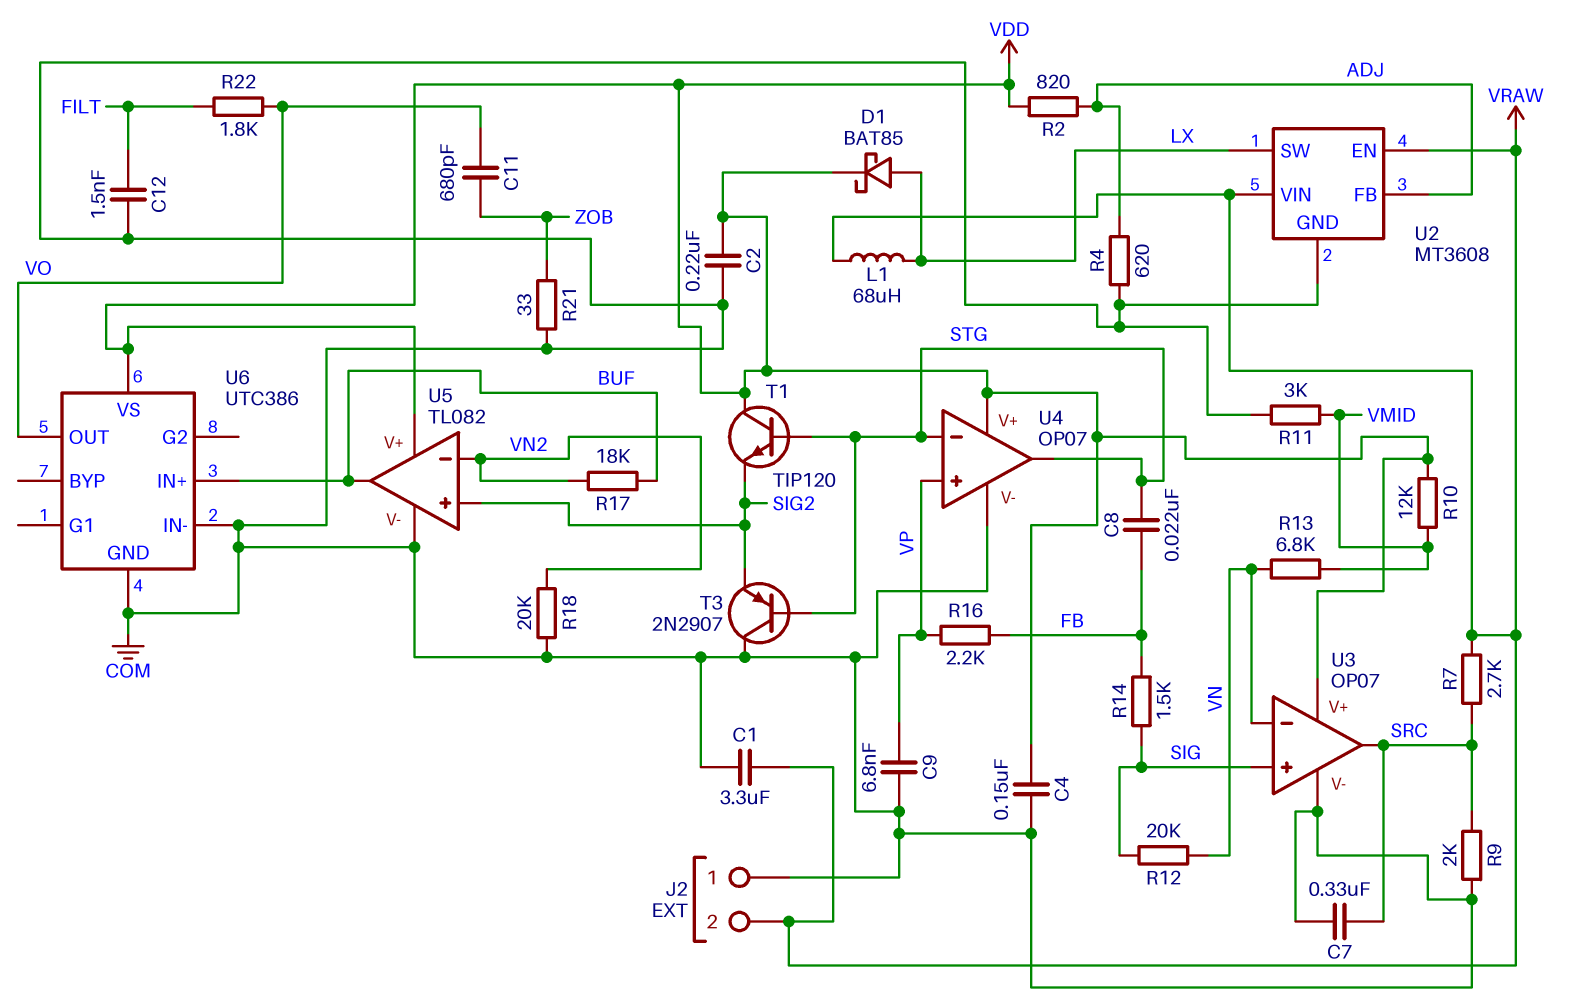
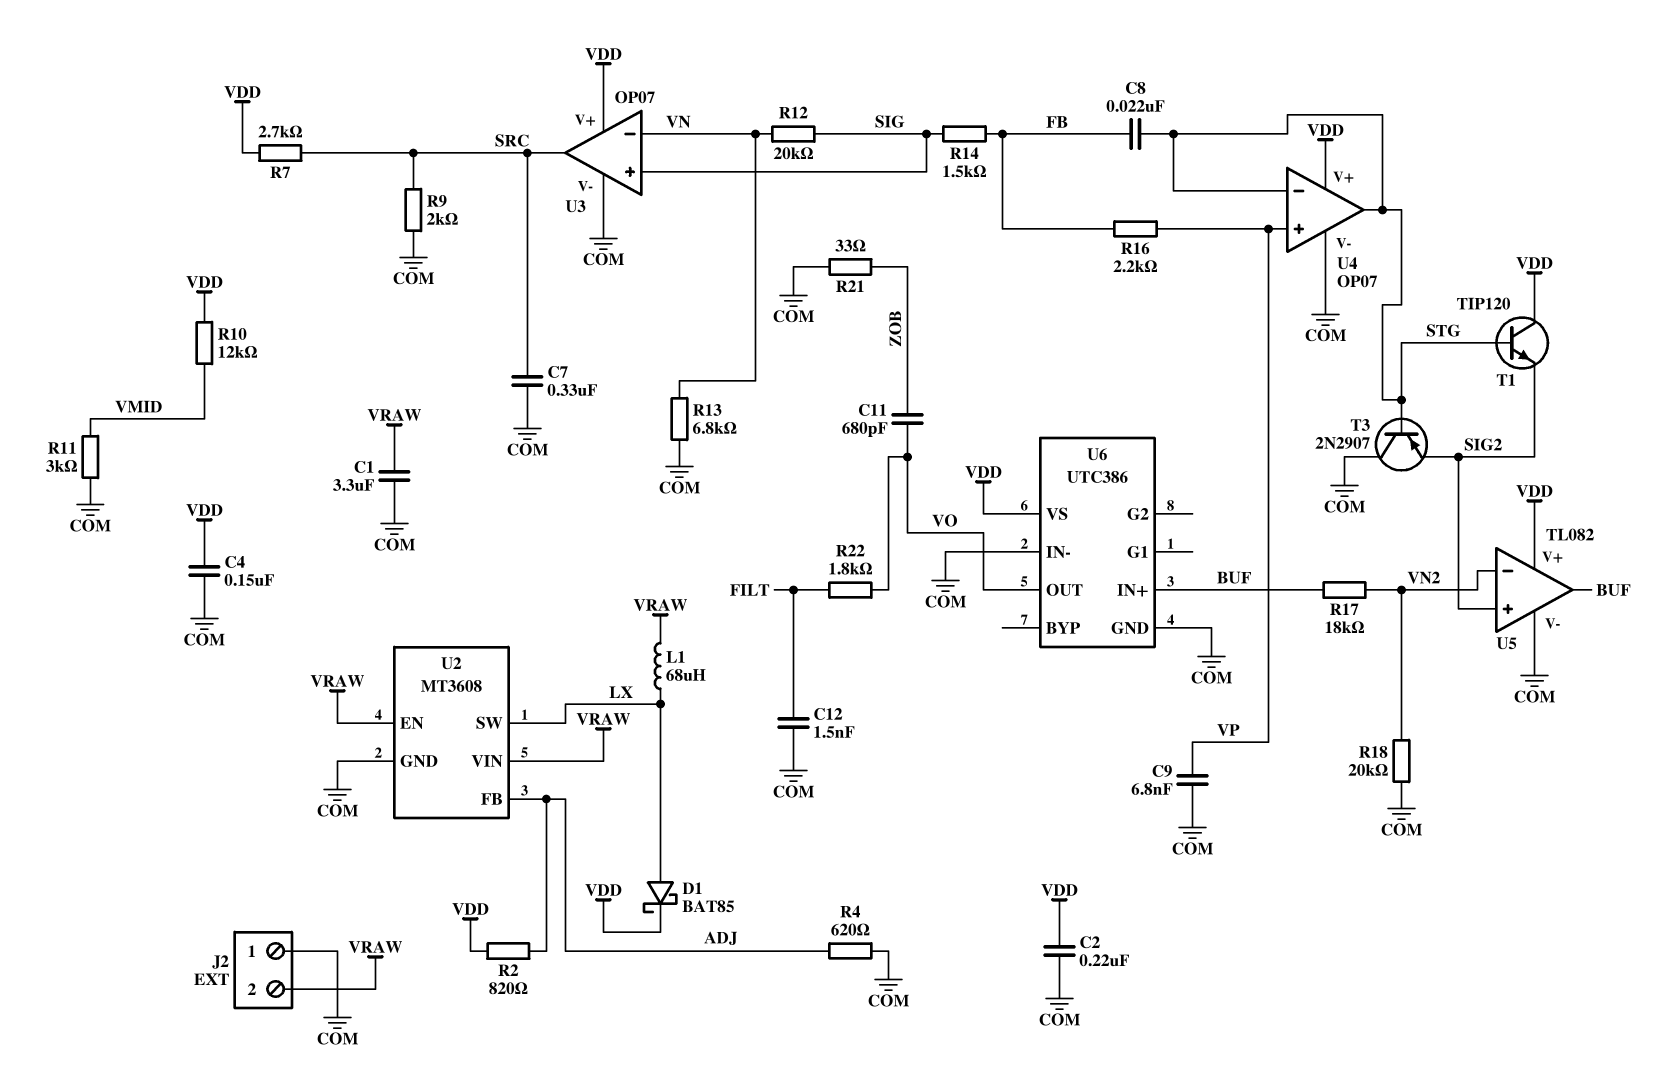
R7: 2.7k (SRC, VRAW) -> 2.7k (SRC, VDD)
R13: 6.8k (VMID, VN) -> 6.8k (COM, VN)

